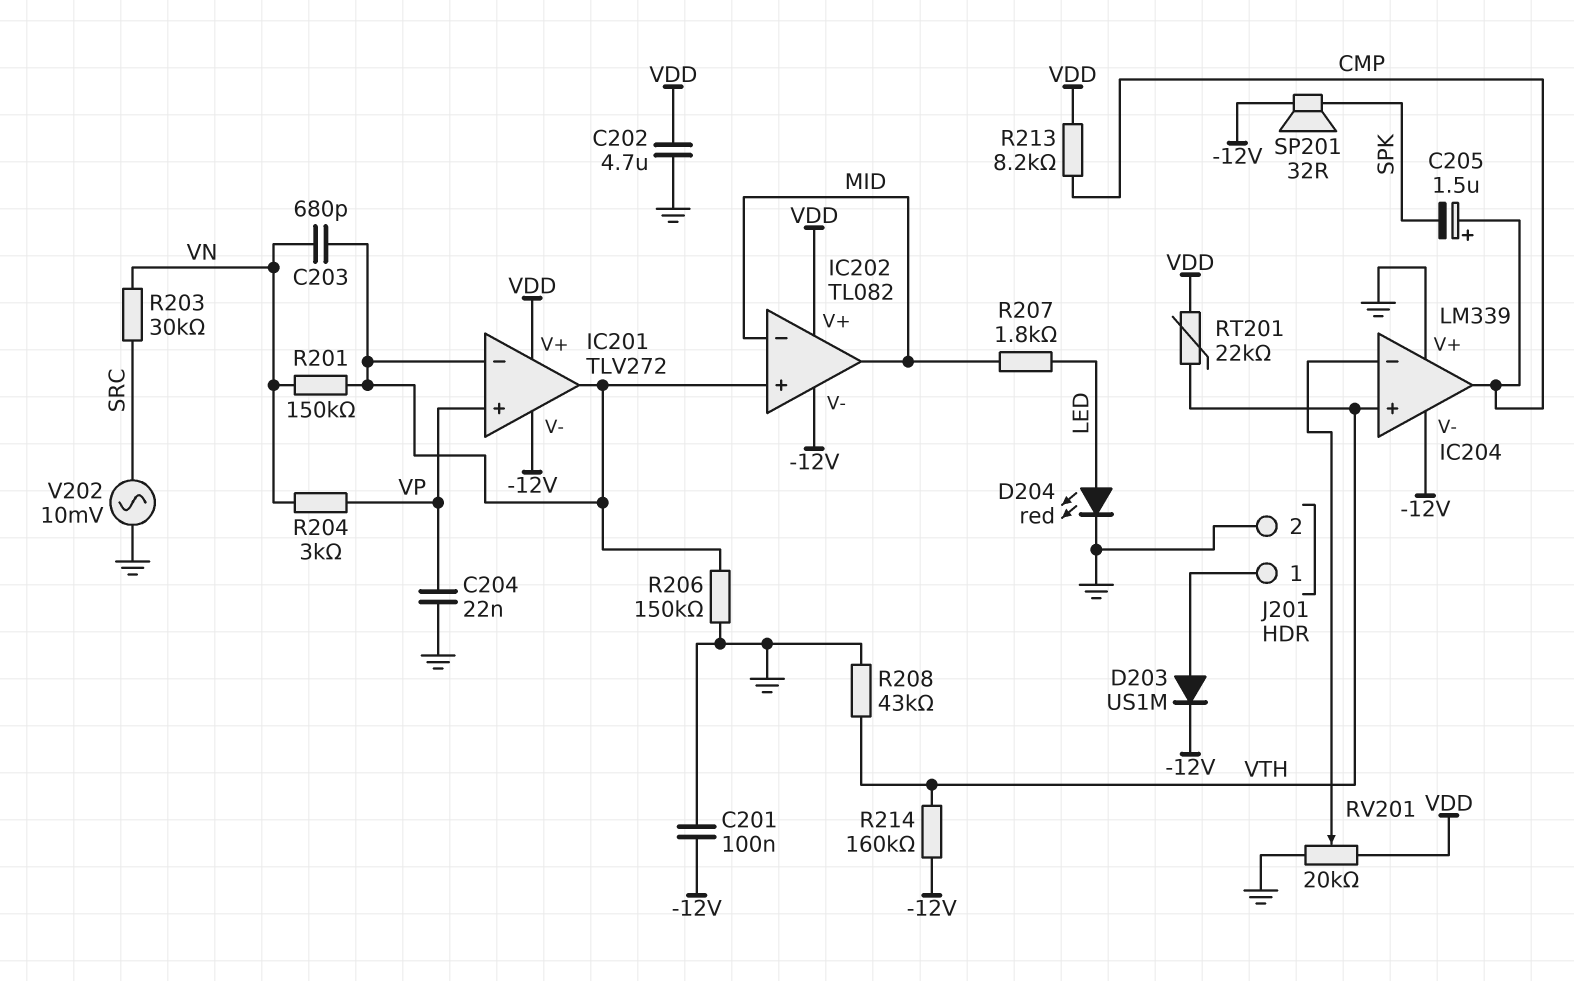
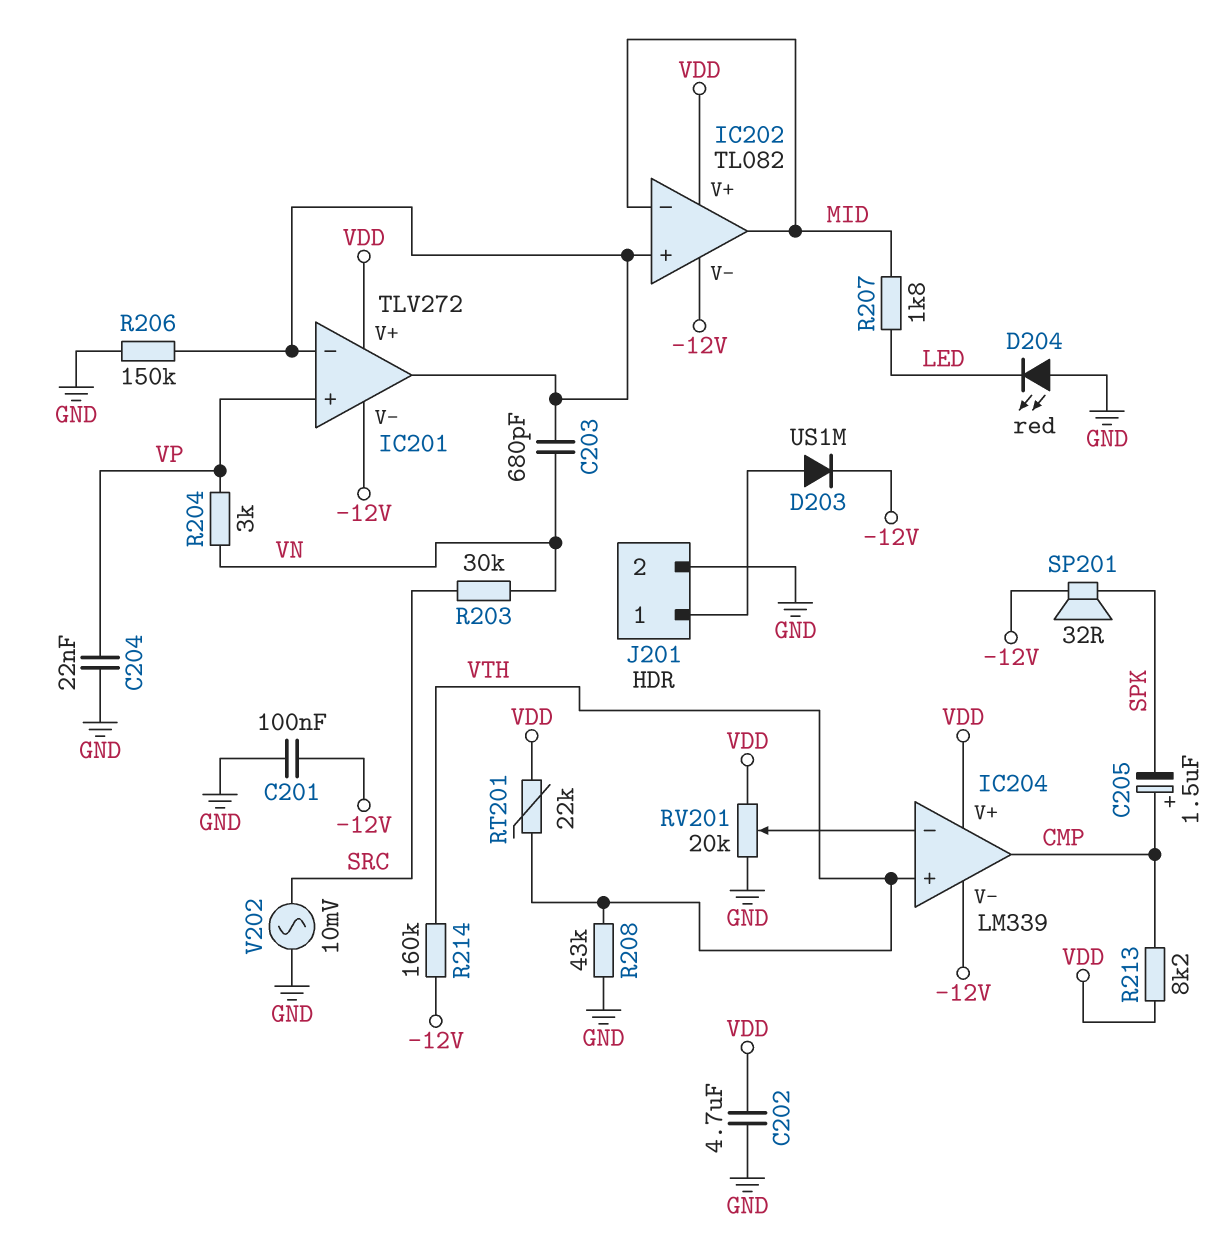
D204: LED red (A LED, K GND) -> LED red (A GND, K LED)
IC204 pin V+: GND -> VDD
R201: 150k (IC201/in-, VN) -> none

